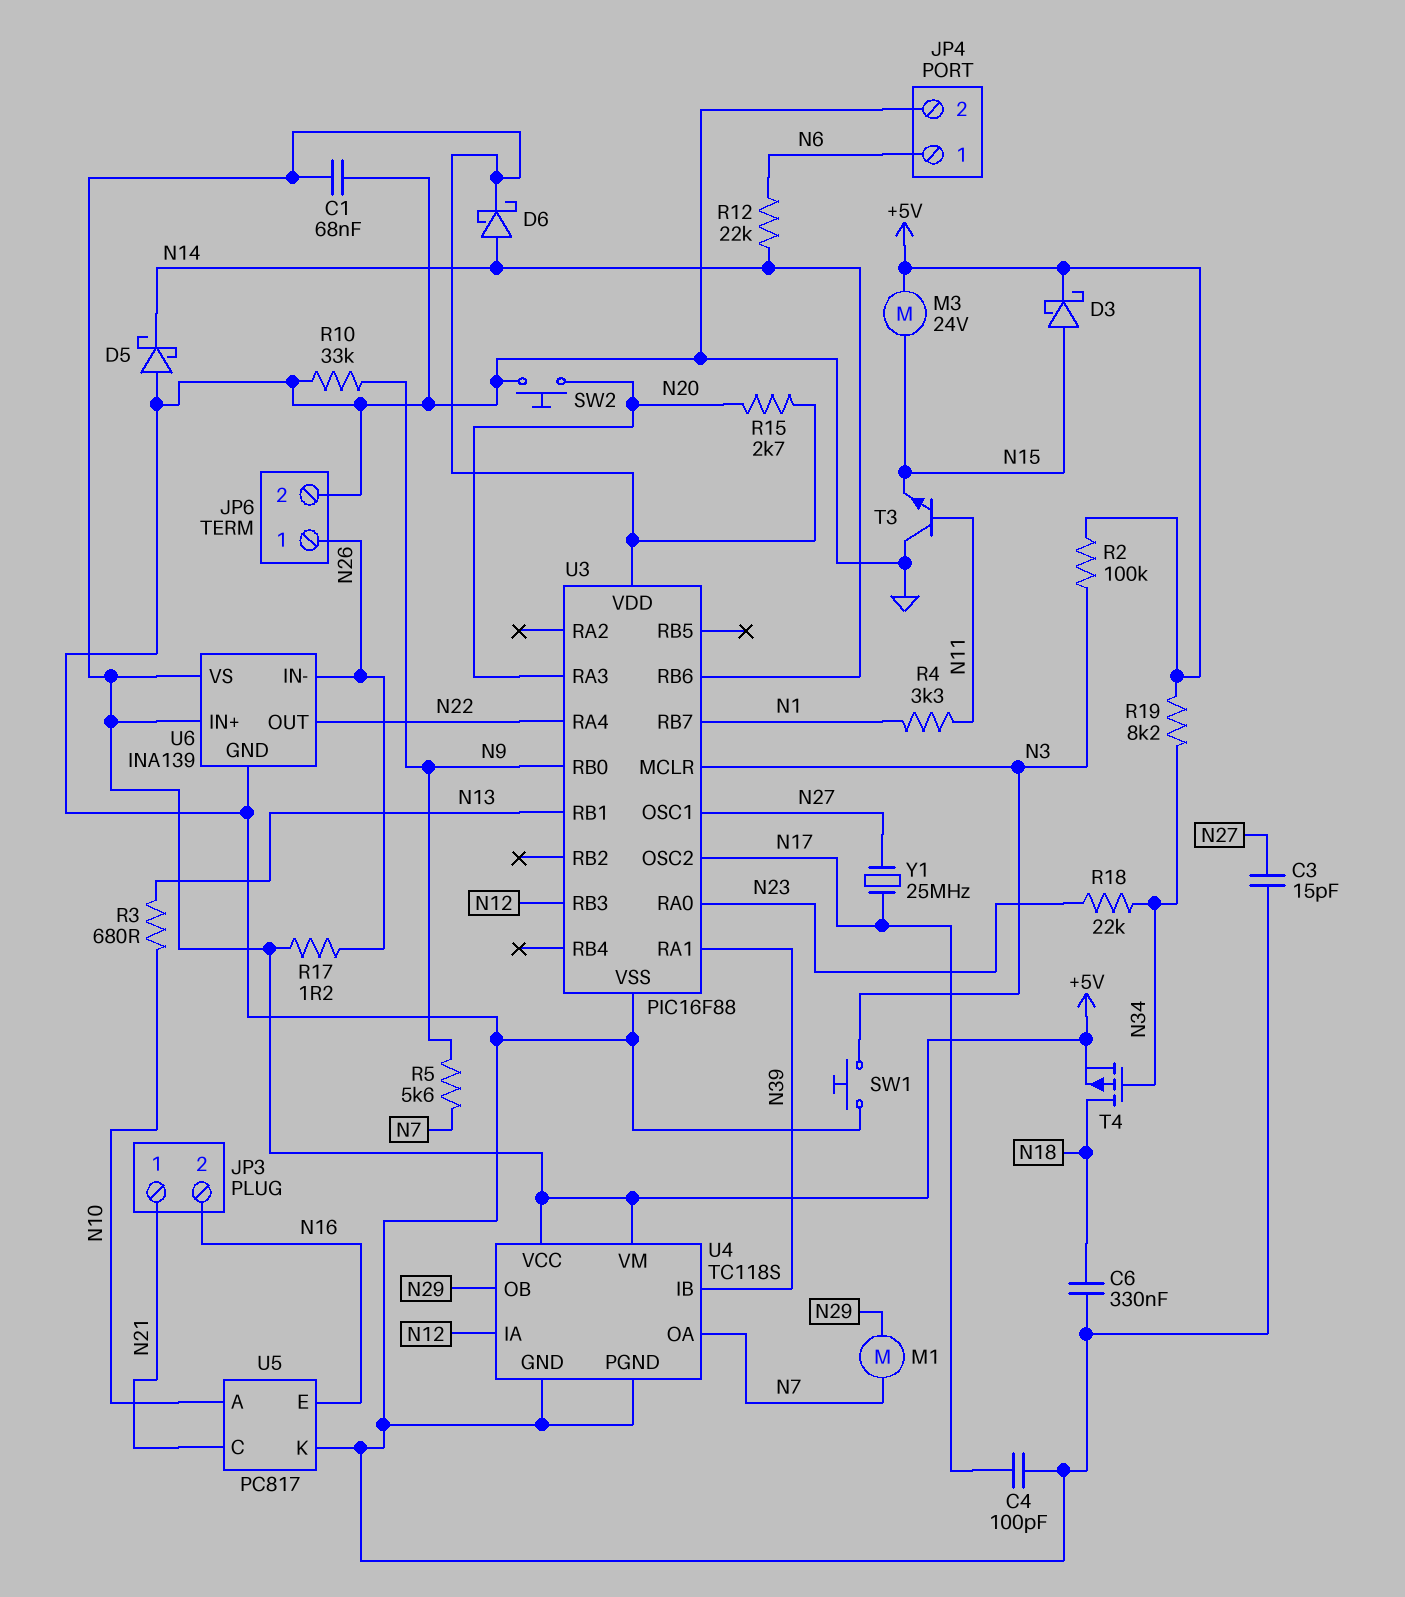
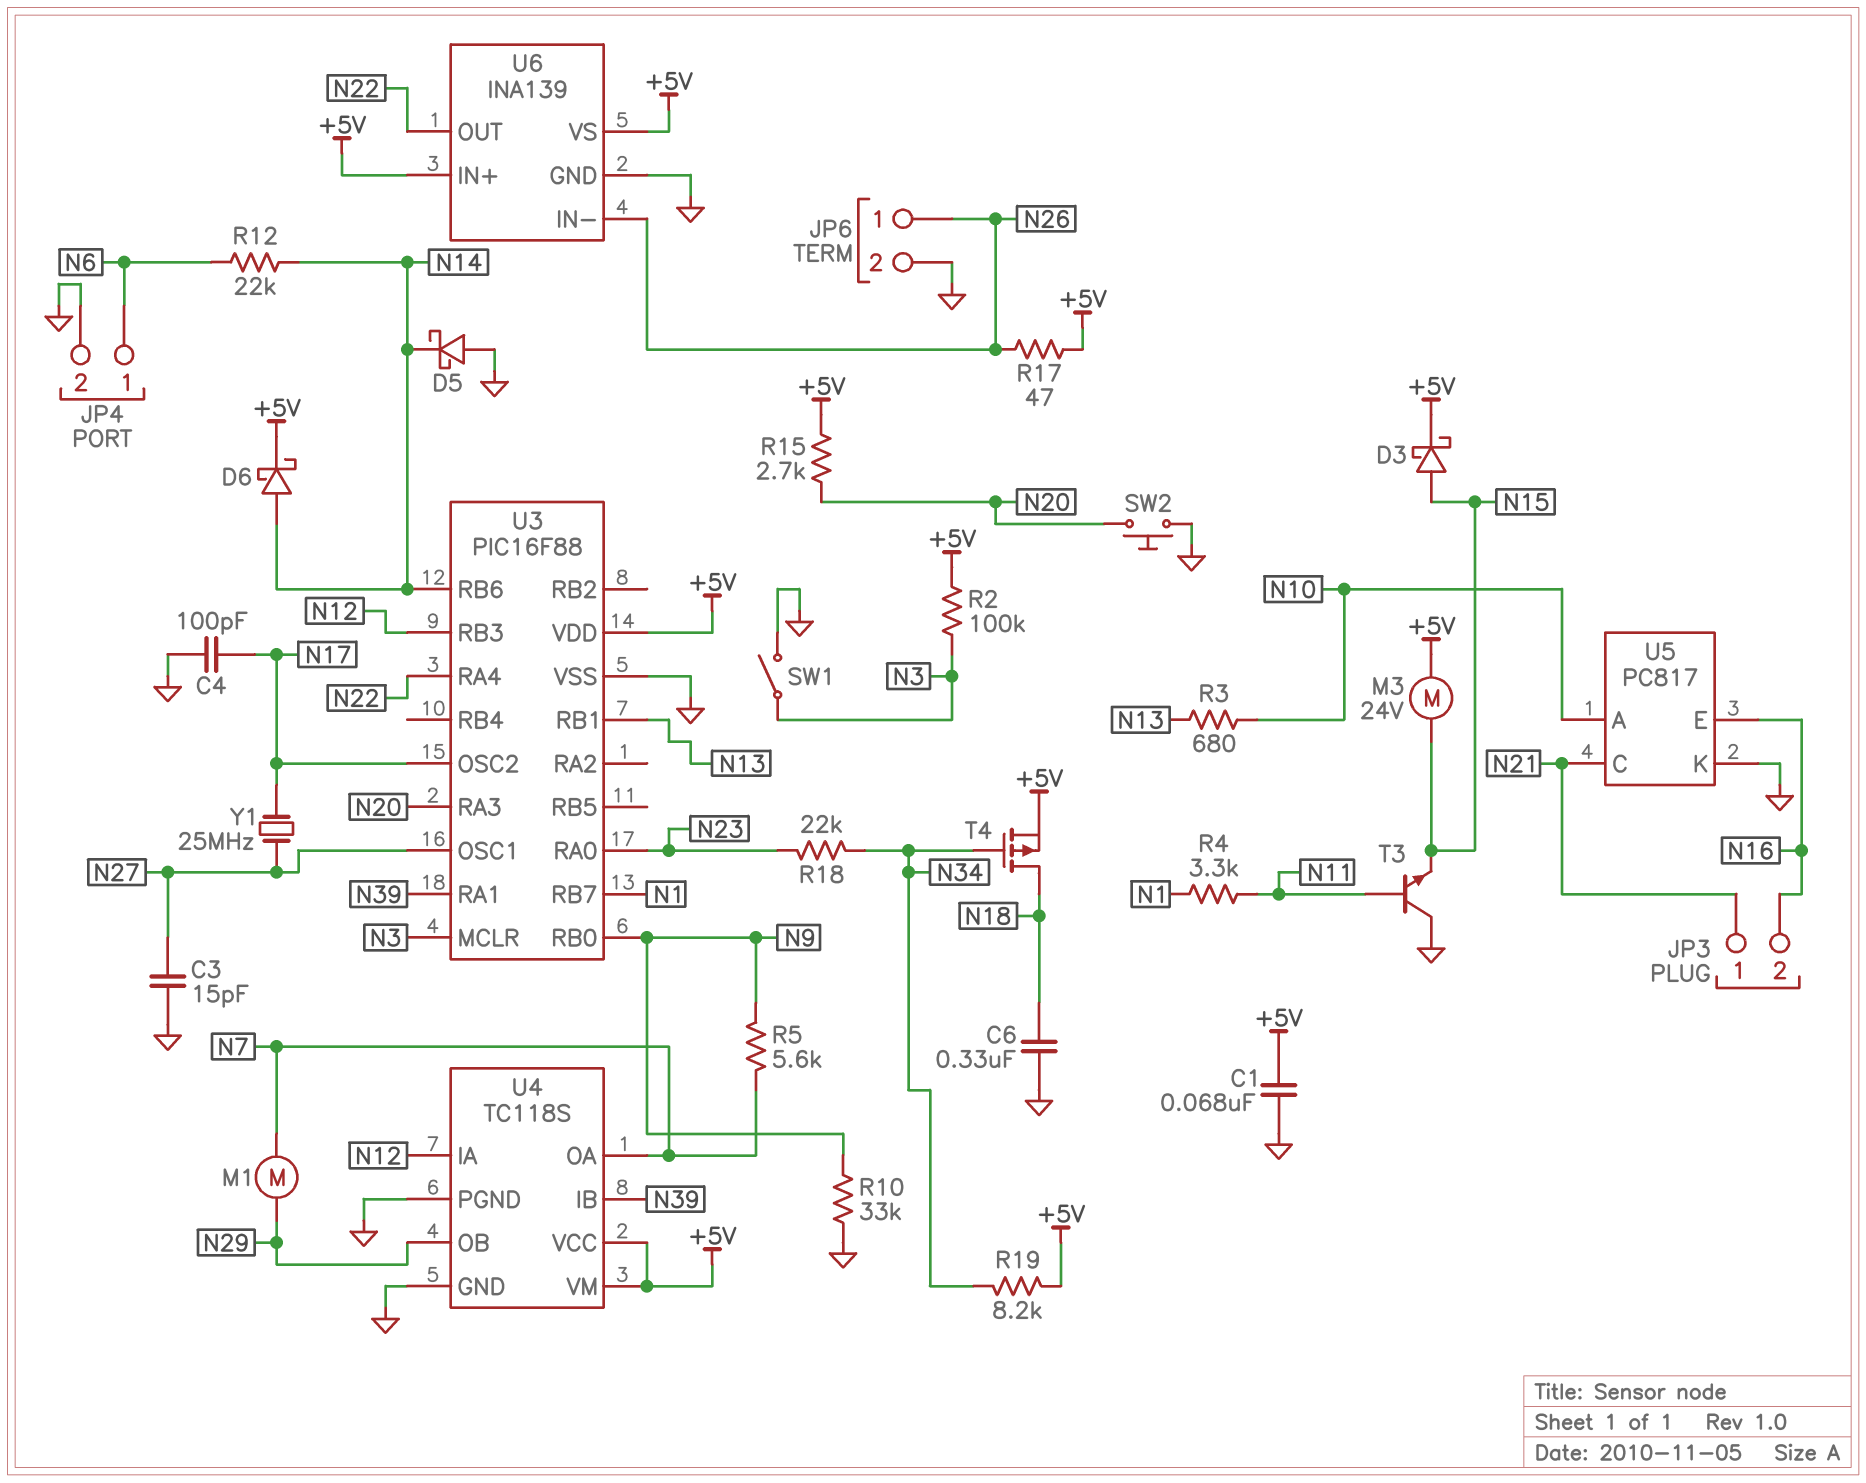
R17: 1.2 (+5V, N26) -> 47 (+5V, N26)
SW1: button (GND, N3) -> switch (GND, N3)

